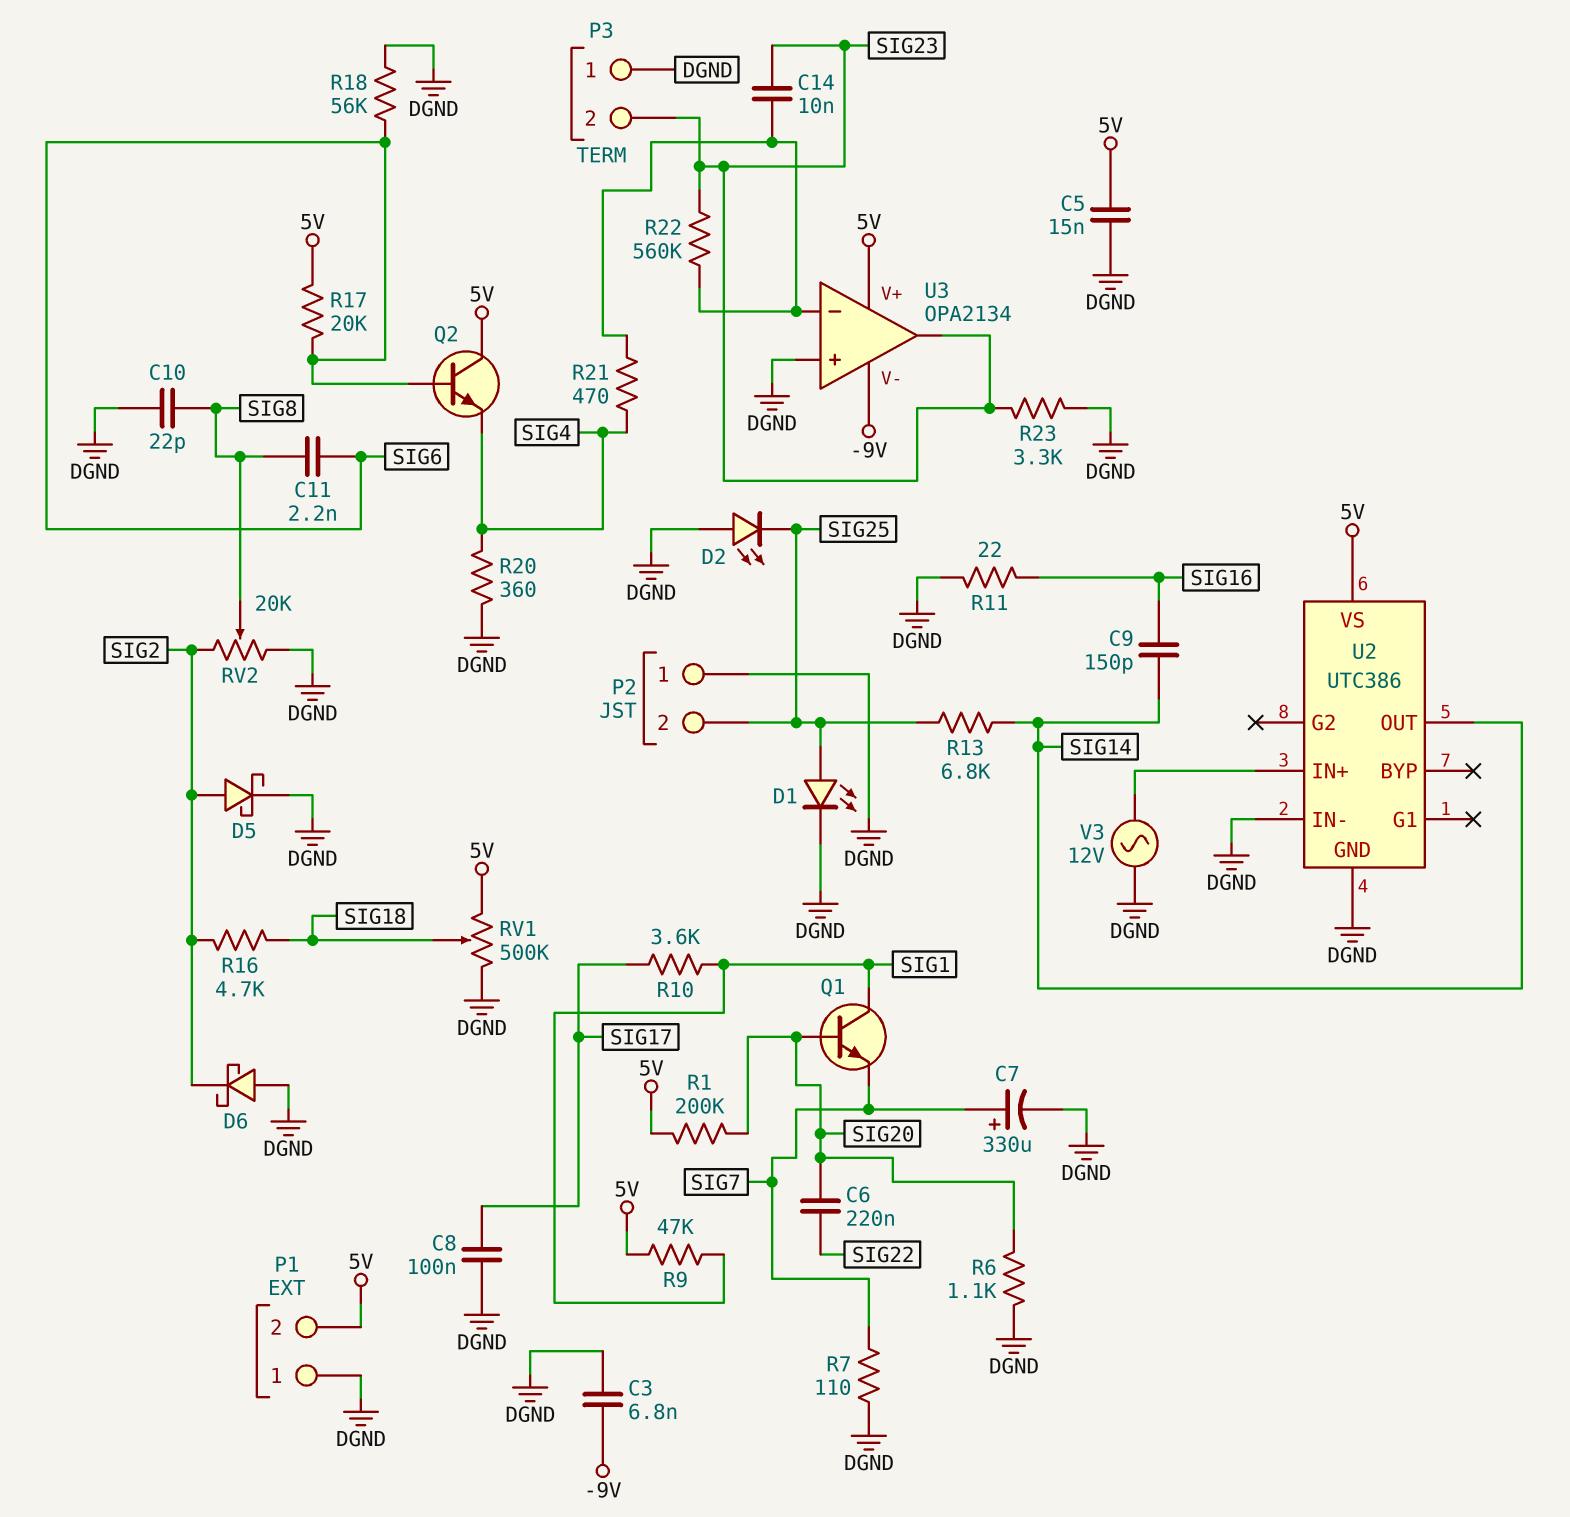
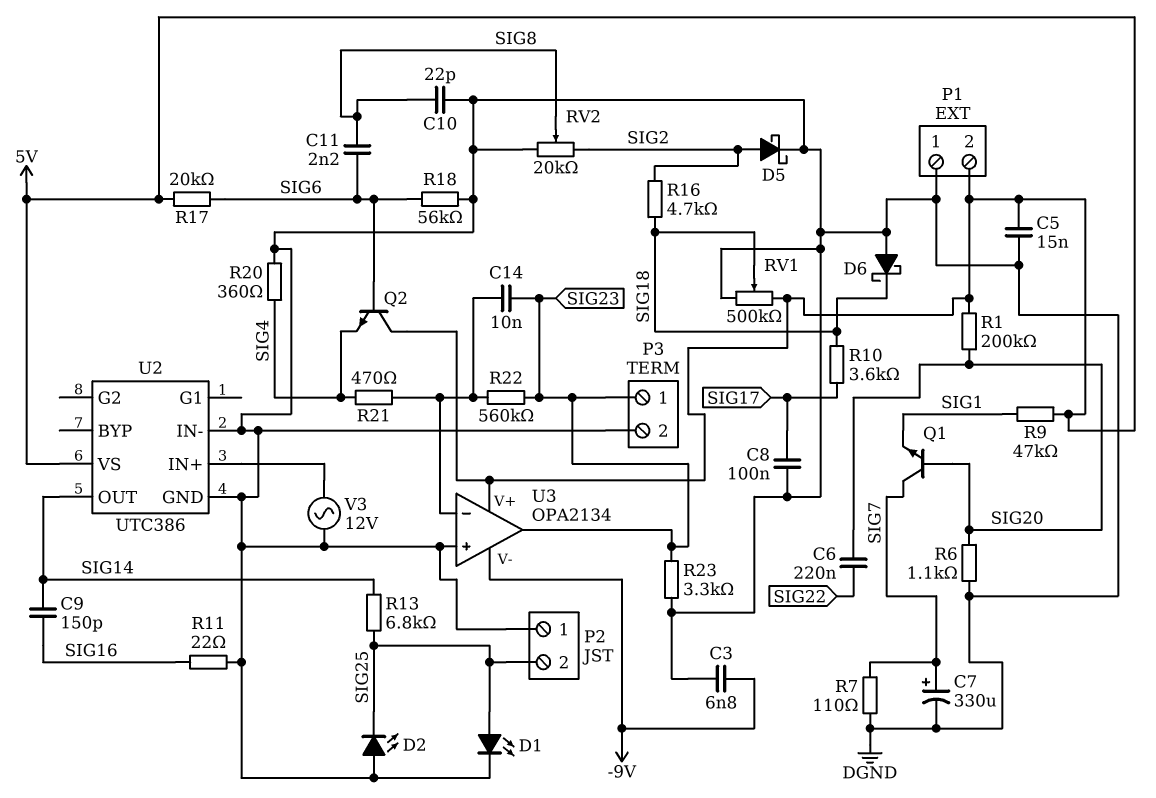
D6: schottky (A DGND, K SIG2) -> schottky (A DGND, K SIG18)
P3 pin 1: DGND -> SIG23
P3 pin 2: SIG23 -> DGND
Q1: NPN (B SIG20, C SIG1, E SIG7) -> NPN (B SIG20, C SIG7, E SIG1)
R10: 3.6k (SIG1, SIG17) -> 3.6k (SIG17, SIG18)

